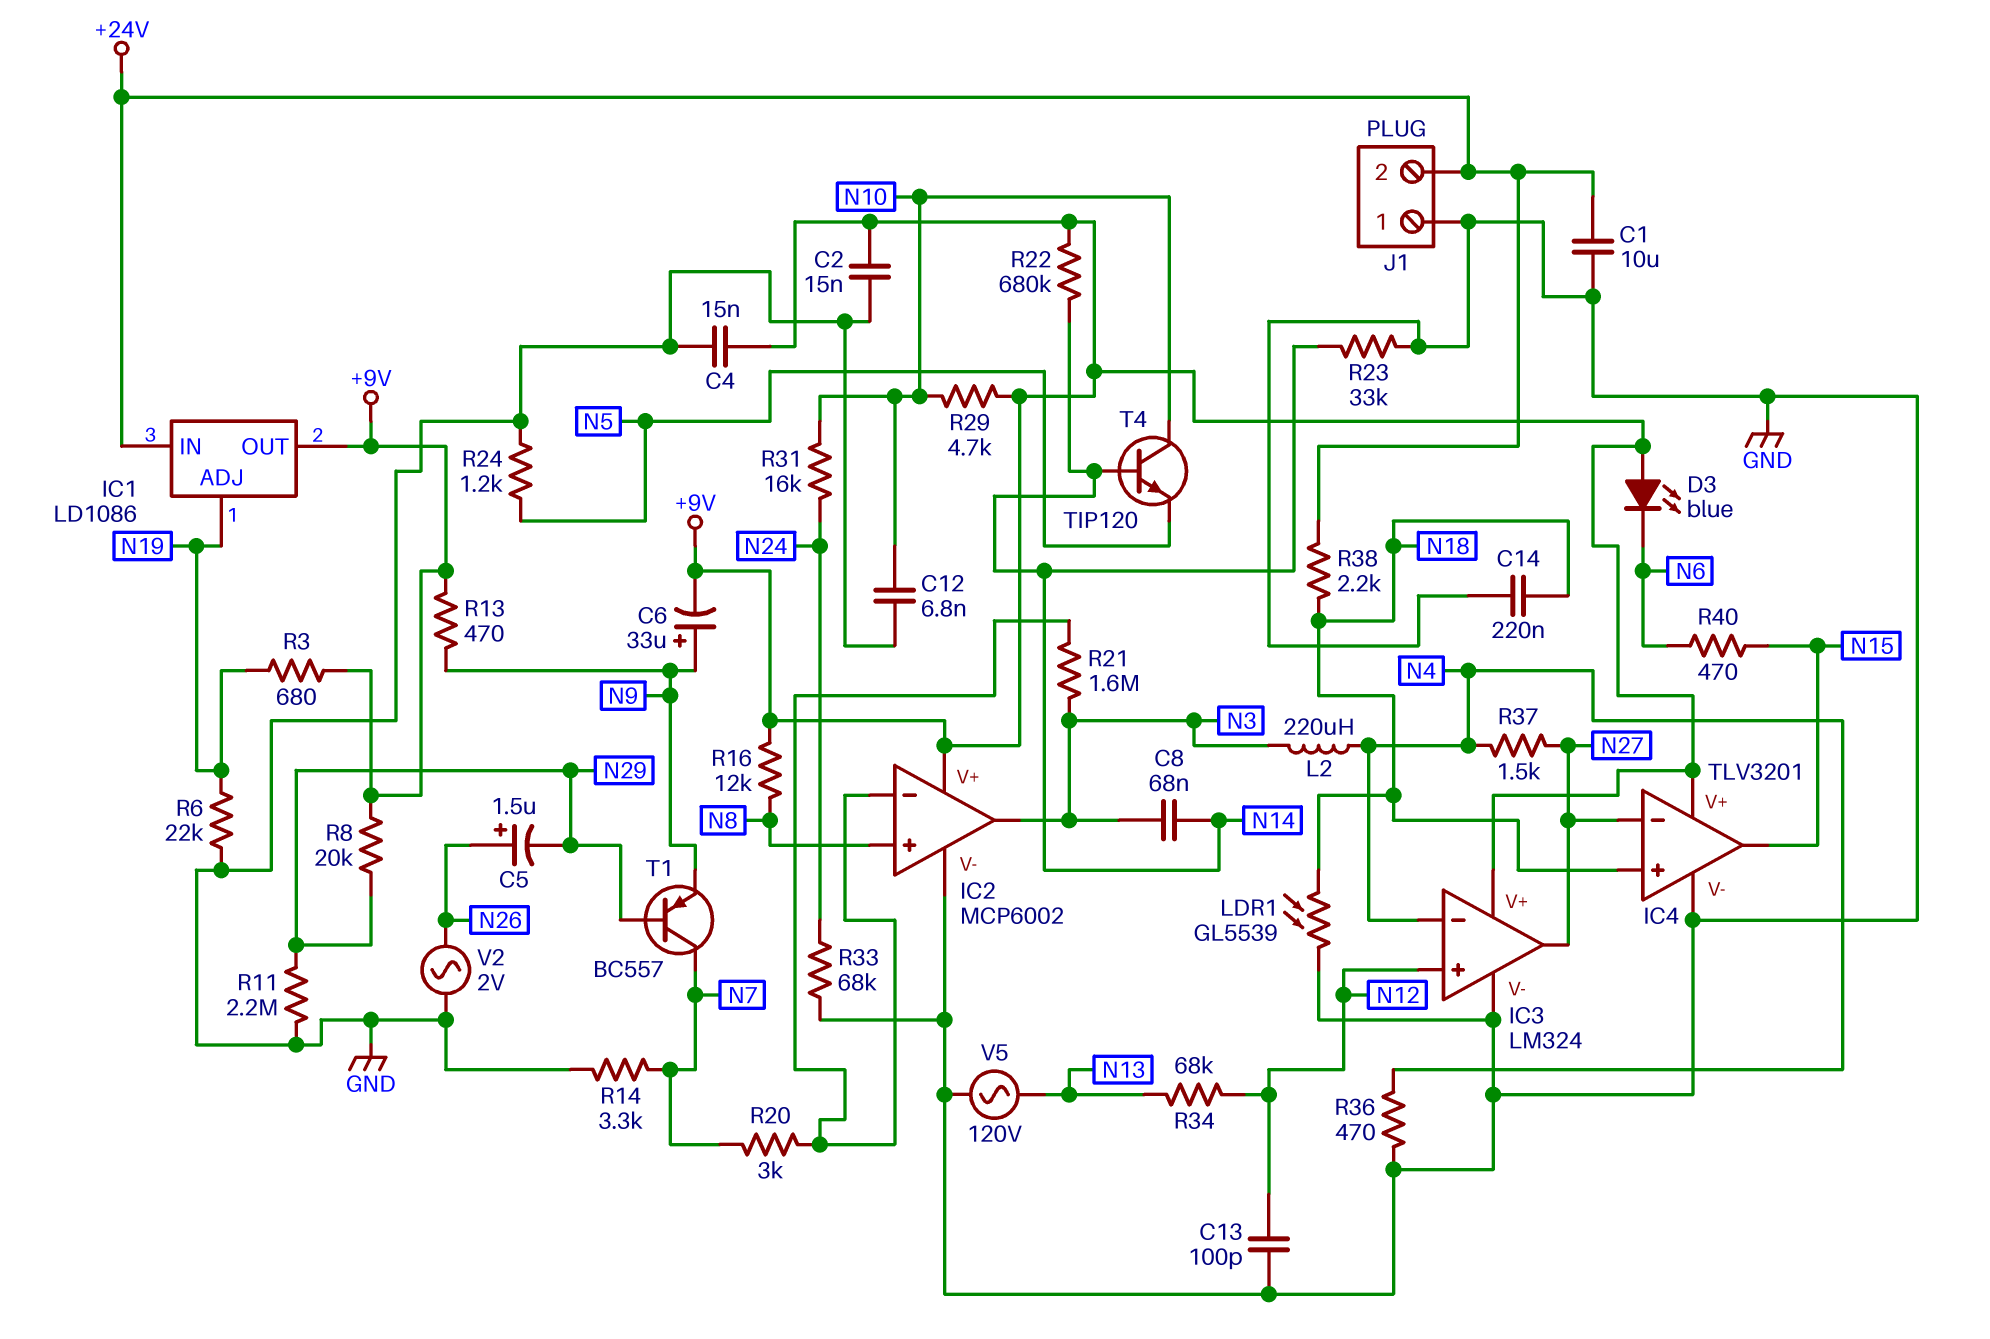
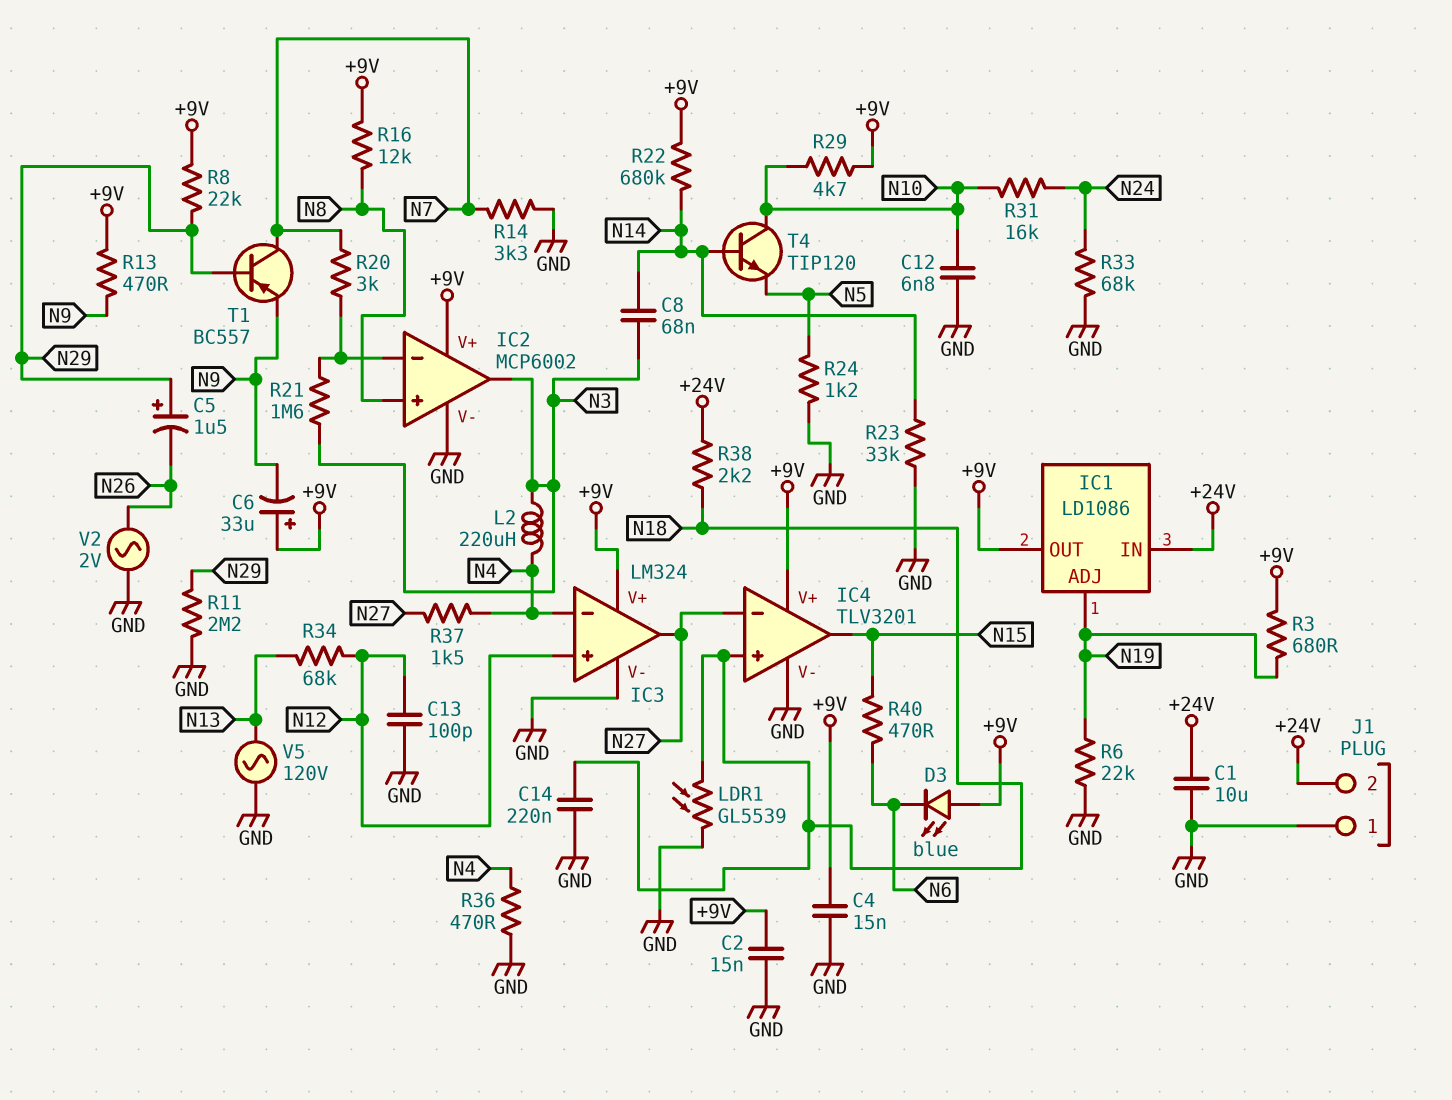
C5: 1.5uF (plus N26, minus N29) -> 1.5uF (plus N29, minus N26)
C6: 33uF (plus N9, minus +9V) -> 33uF (plus +9V, minus N9)
R8: 20k (+9V, N29) -> 22k (+9V, N29)

